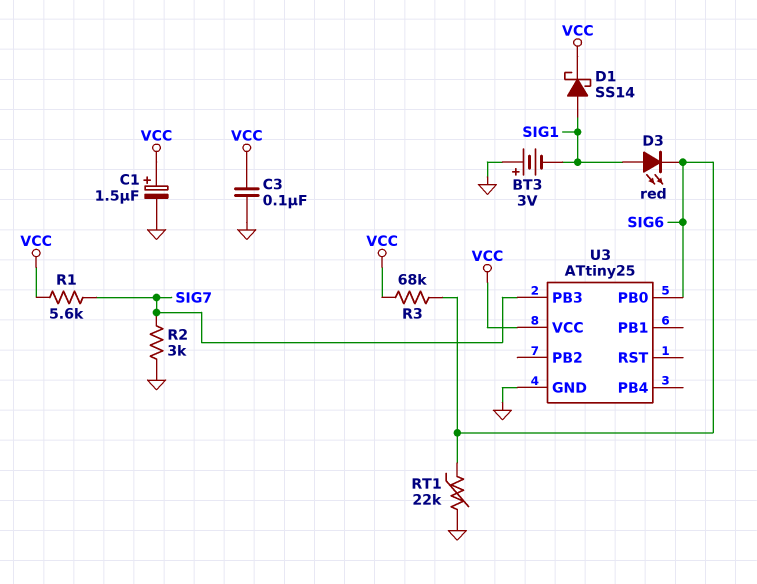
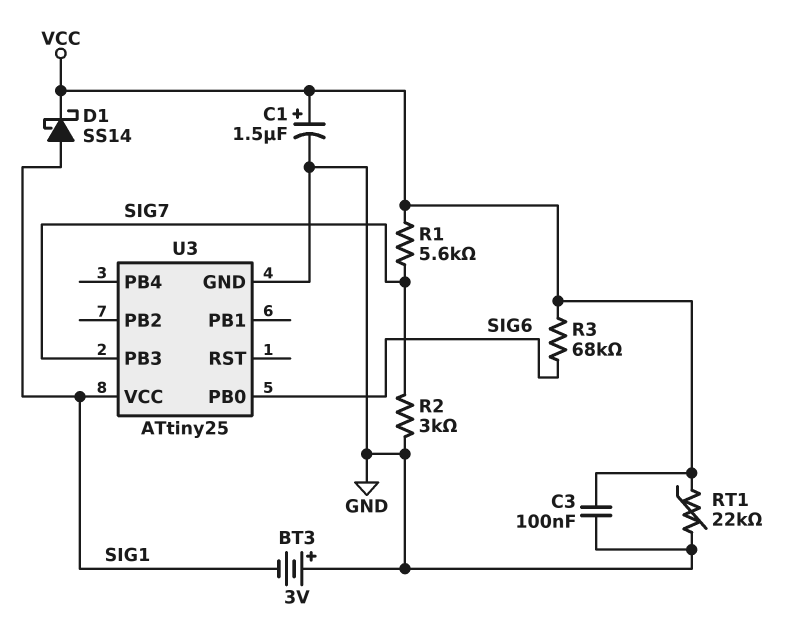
D3: LED red (A SIG1, K SIG6) -> none
RT1: 22k (GND, SIG6) -> 22k (GND, VCC)
U3 pin VCC: VCC -> SIG1

